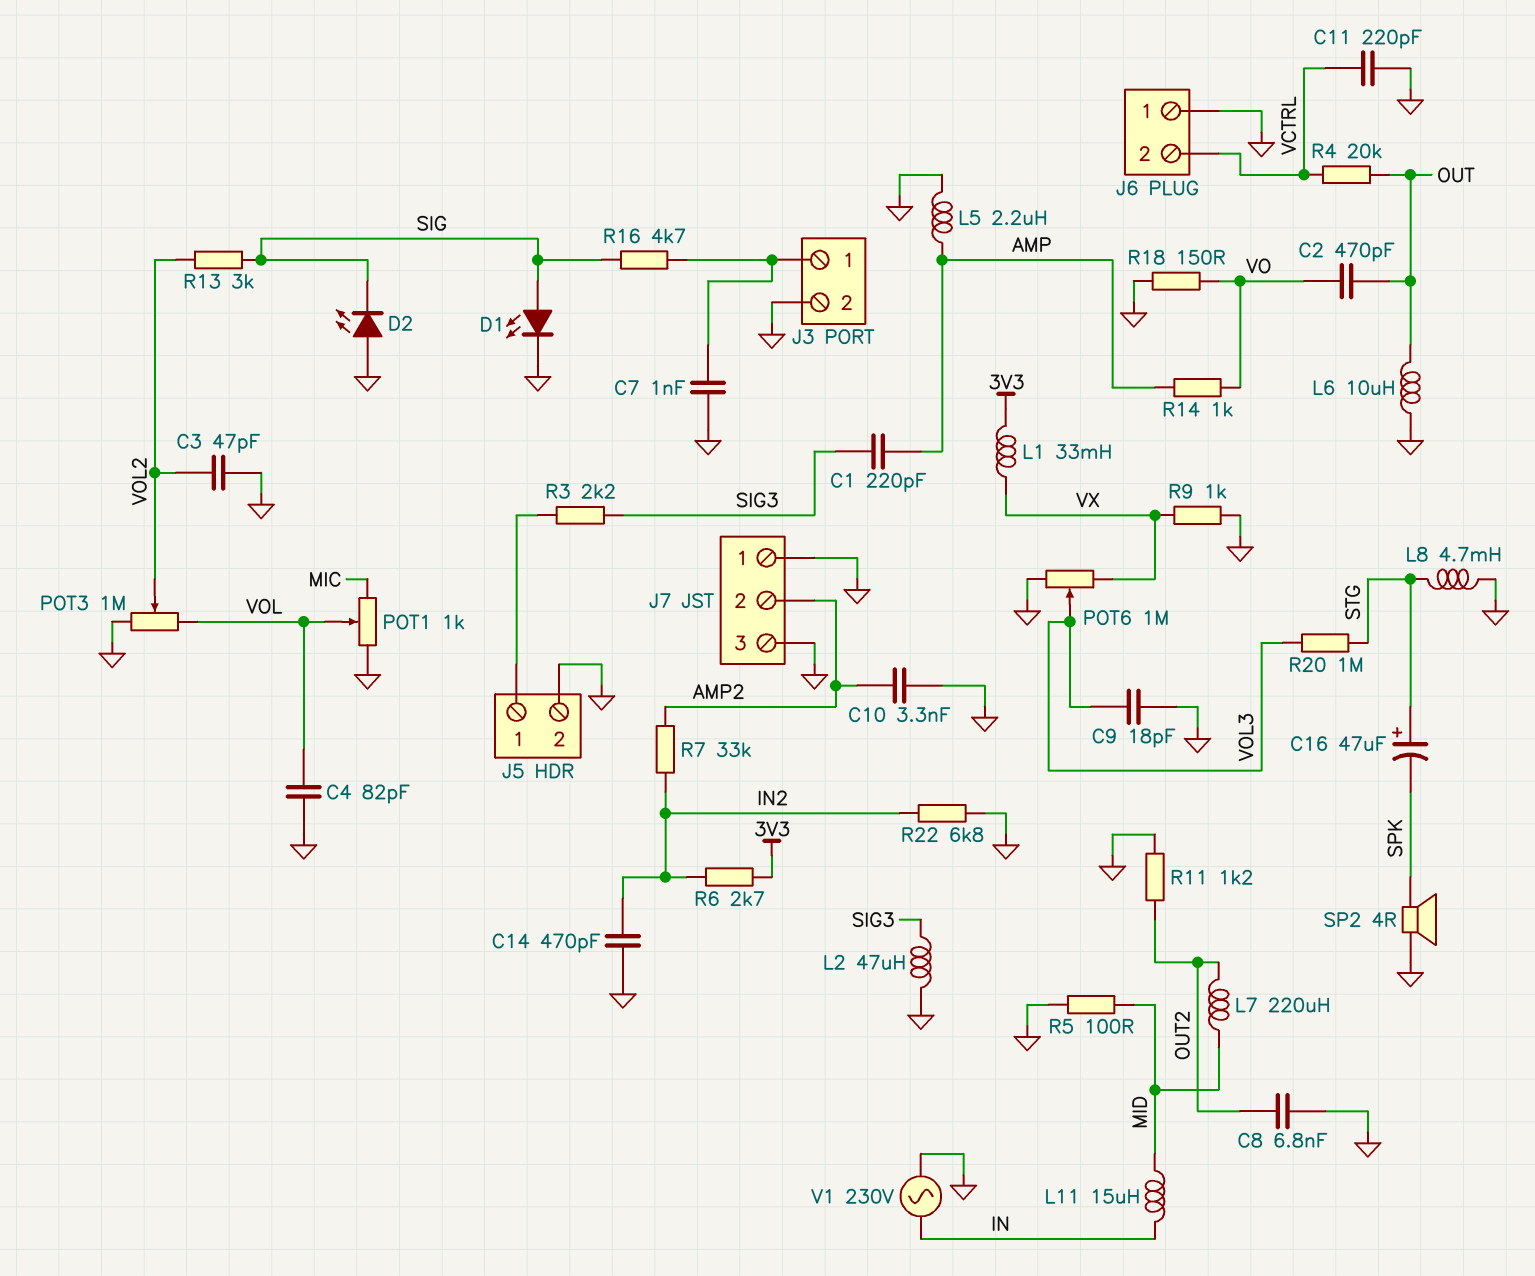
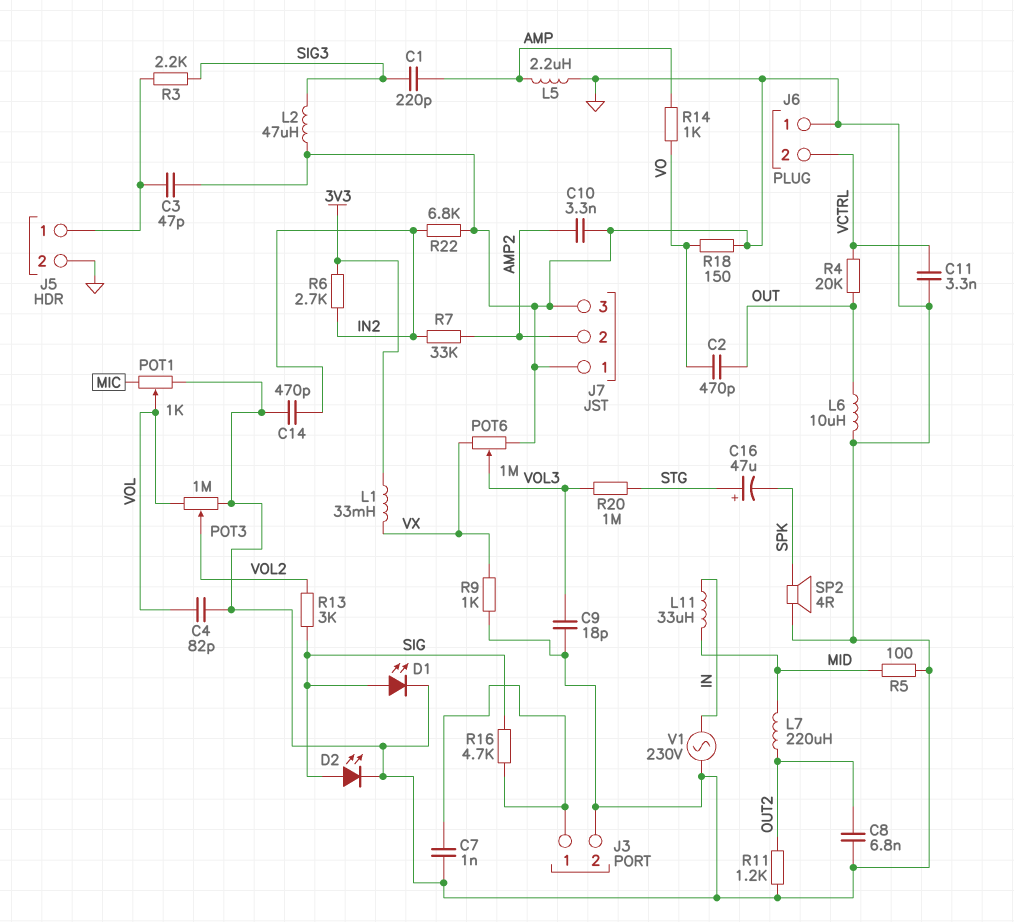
C3: 47pF (GND, VOL2) -> 47pF (GND, J5/1)
C11: 220pF (GND, VCTRL) -> 3.3nF (GND, VCTRL)
D2: LED (A GND, K SIG) -> LED (A SIG, K GND)
L8: 4.7mH (GND, STG) -> none
L11: 15uH (IN, MID) -> 33uH (IN, MID)

